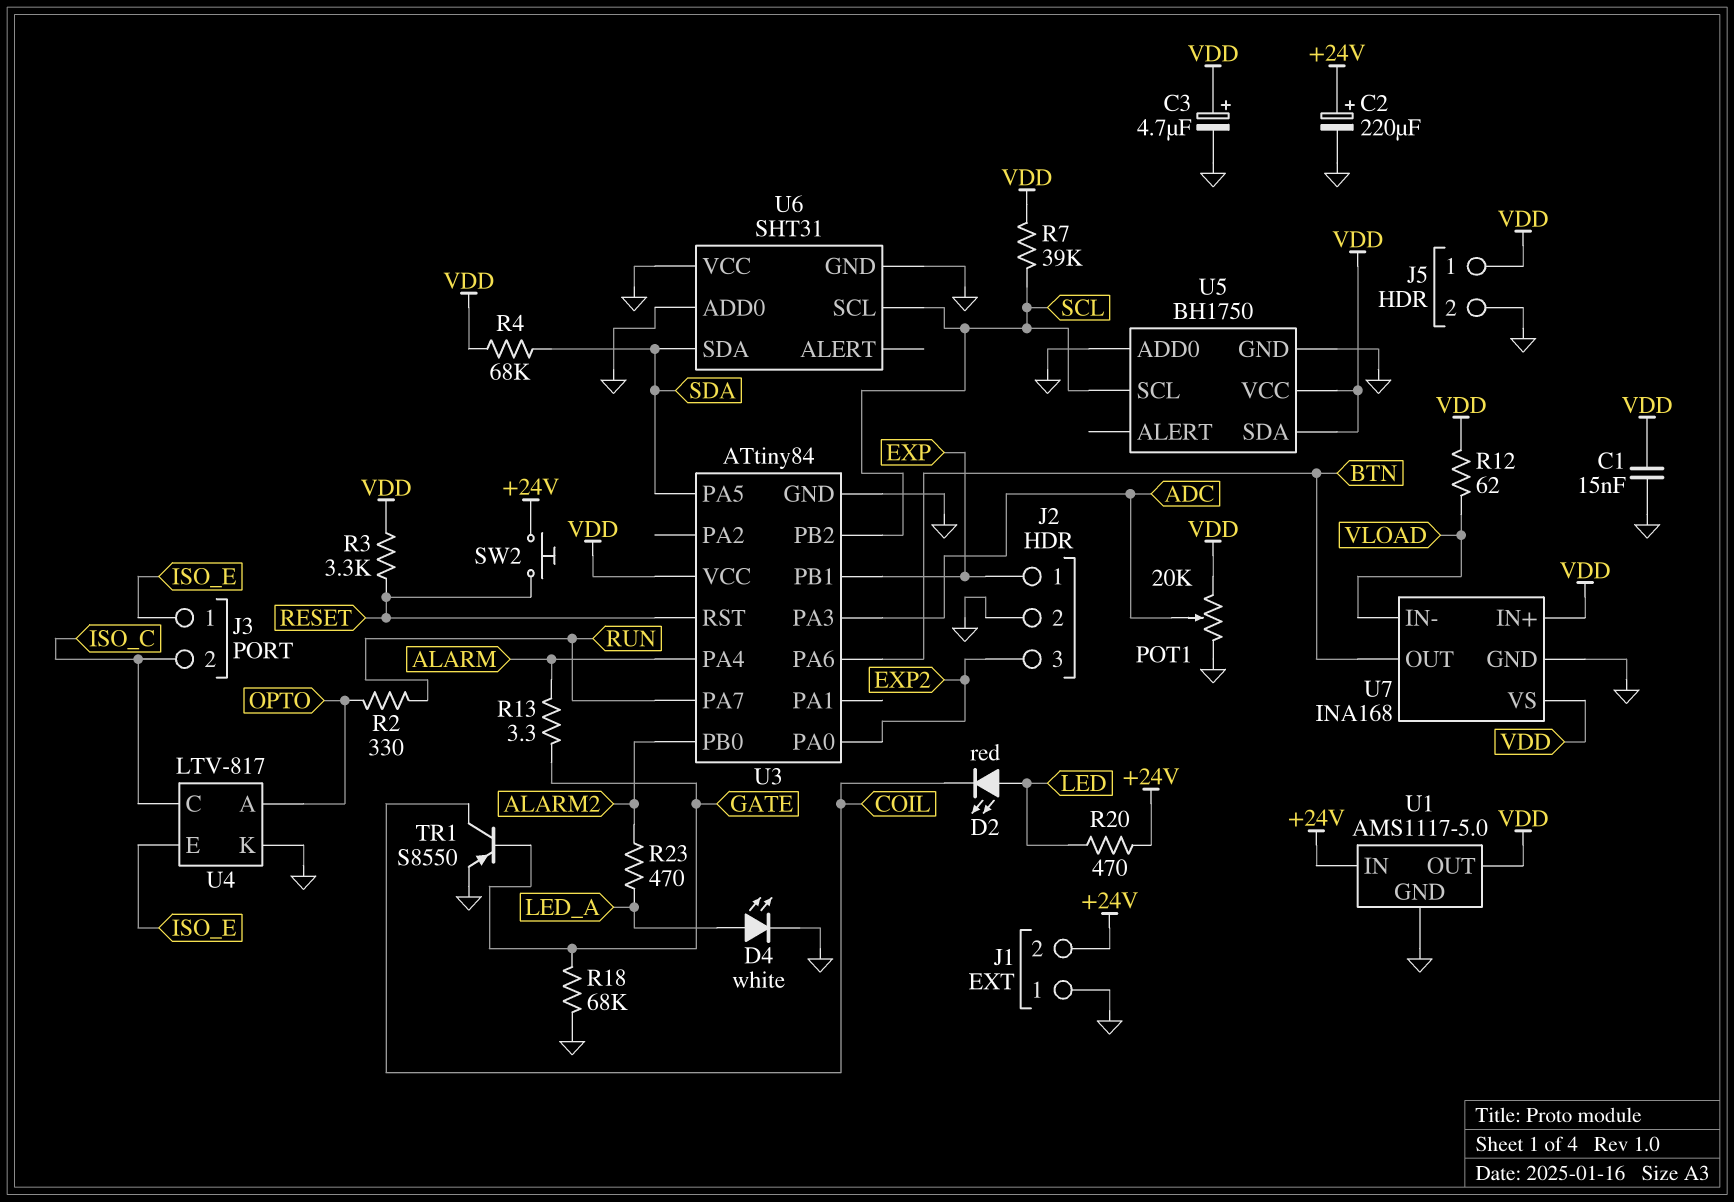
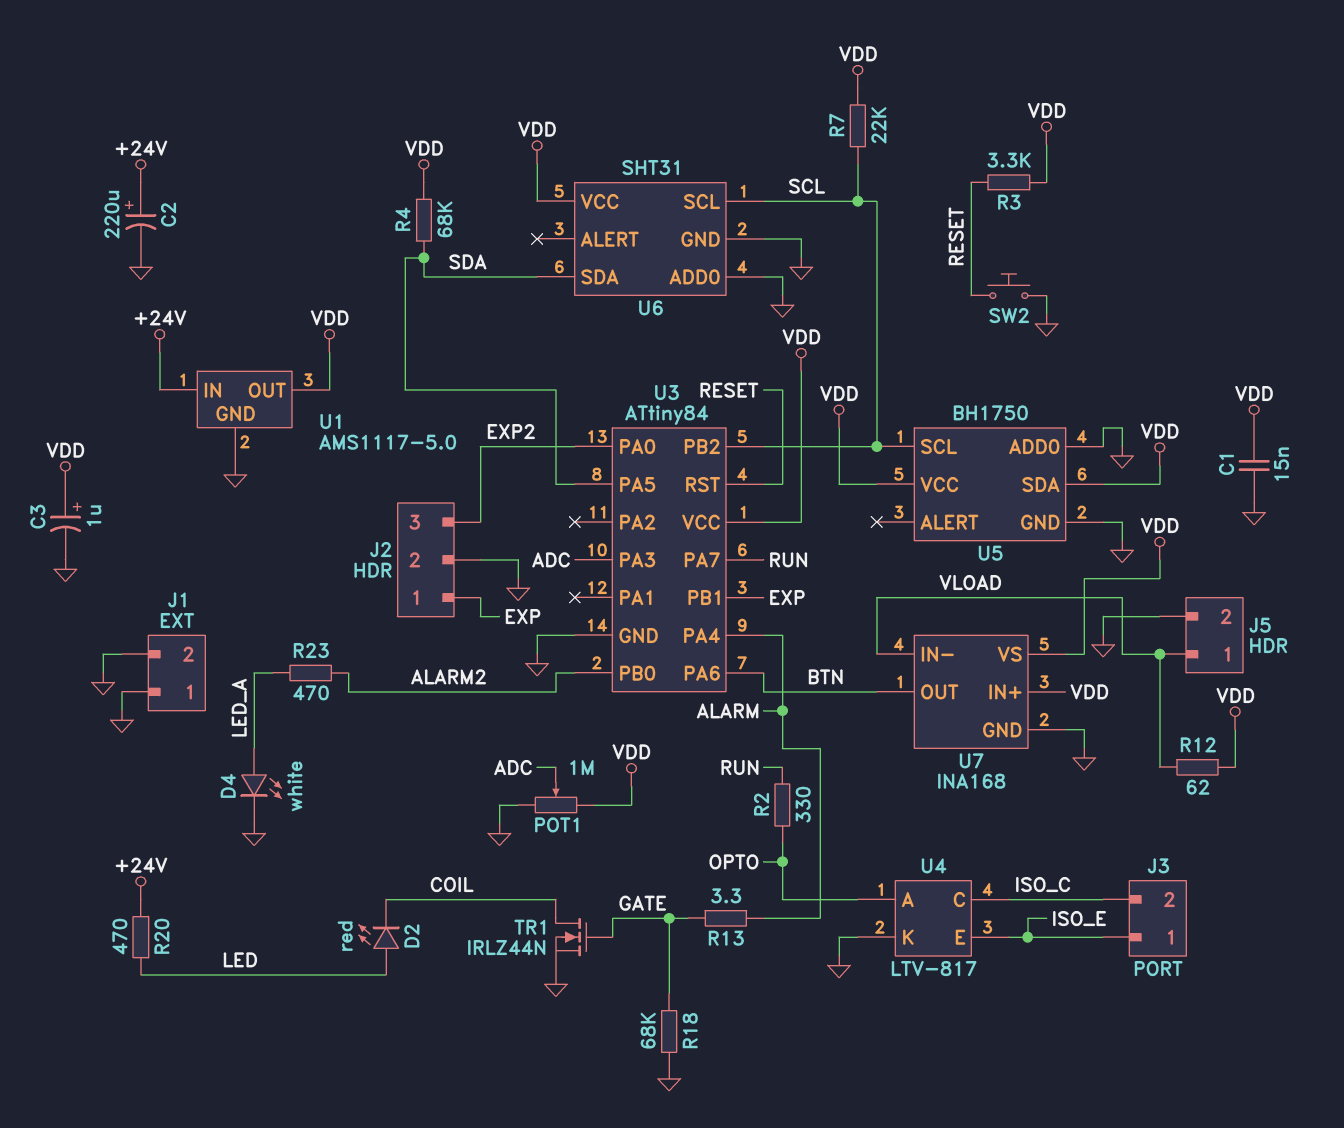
C3: 4.7uF (plus VDD, minus GND) -> 1uF (plus VDD, minus GND)
J1 pin 2: +24V -> GND
J5 pin 1: VDD -> VLOAD
POT1: 20k (GND, VDD, wiper ADC) -> 1M (GND, VDD, wiper ADC)
R7: 39k (SCL, VDD) -> 22k (SCL, VDD)
SW2: button (+24V, RESET) -> button (GND, RESET)
TR1: PNP S8550 (B GATE, C COIL, E GND) -> NMOS IRLZ44N (G GATE, D COIL, S GND)
U6 pin VCC: GND -> VDD

